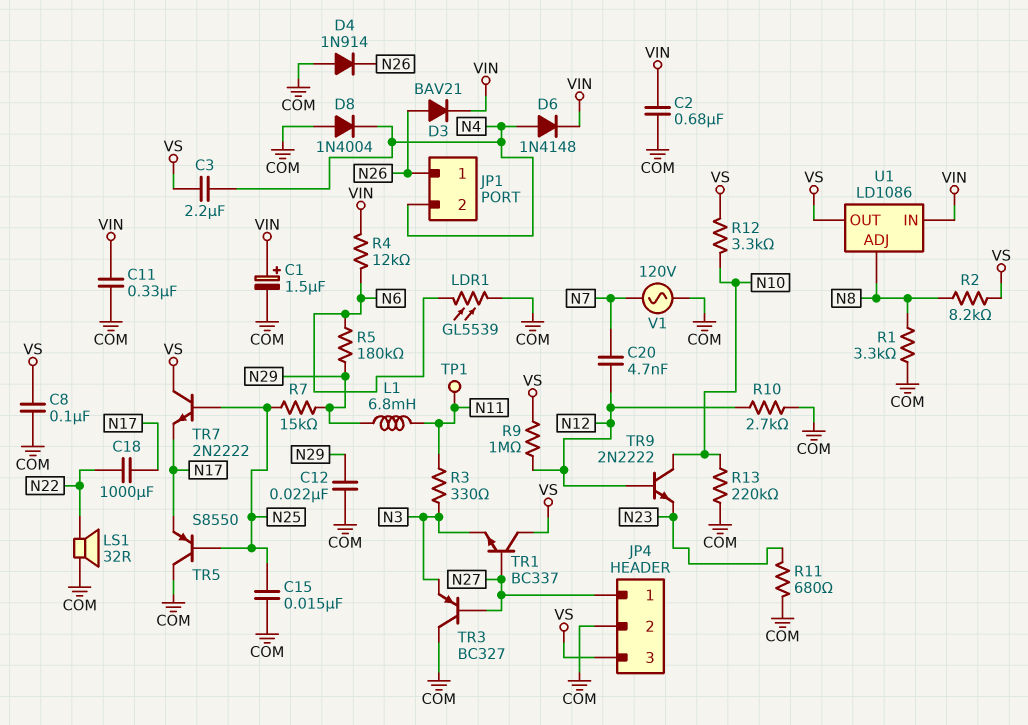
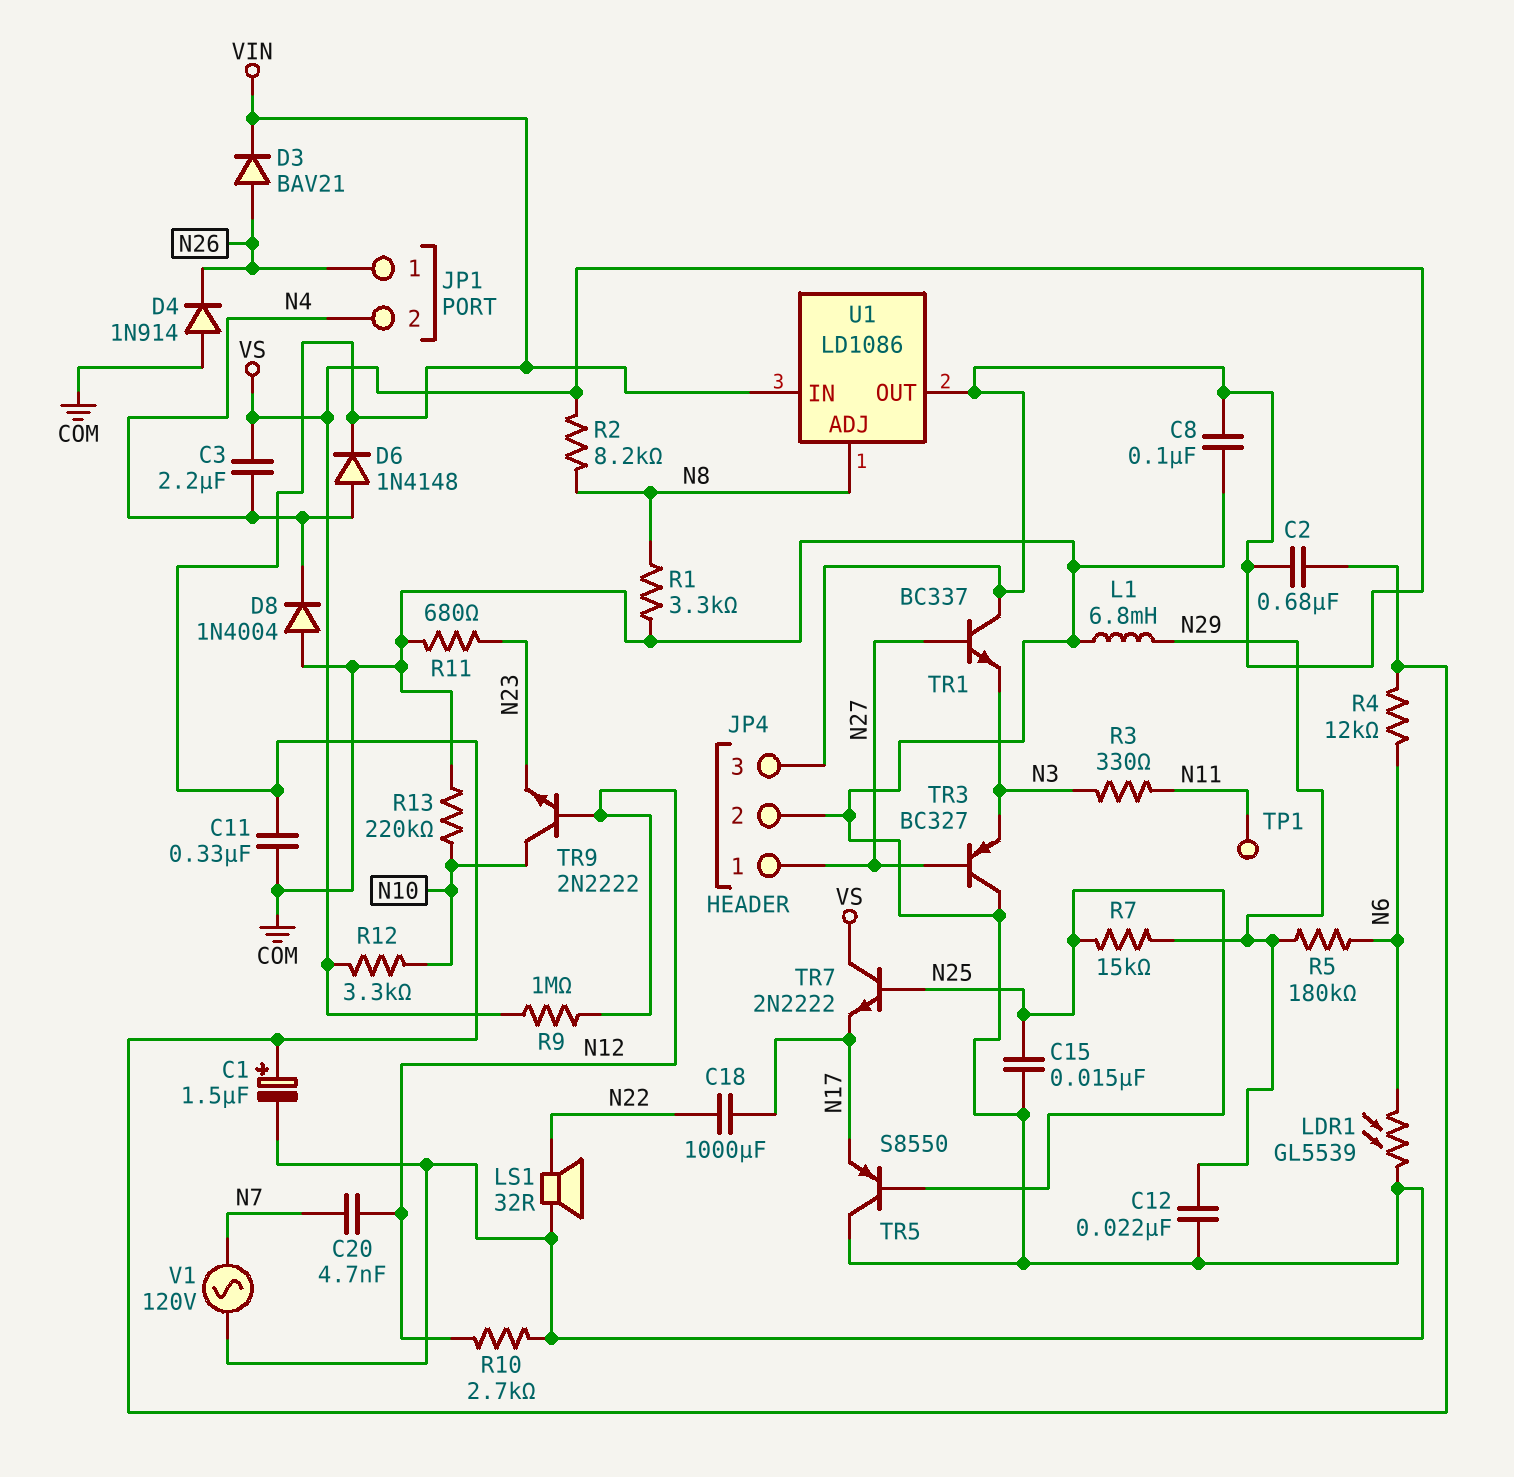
C2: 680nF (COM, VIN) -> 680nF (VIN, VS)
L1: 6.8mH (N11, N29) -> 6.8mH (COM, N29)

